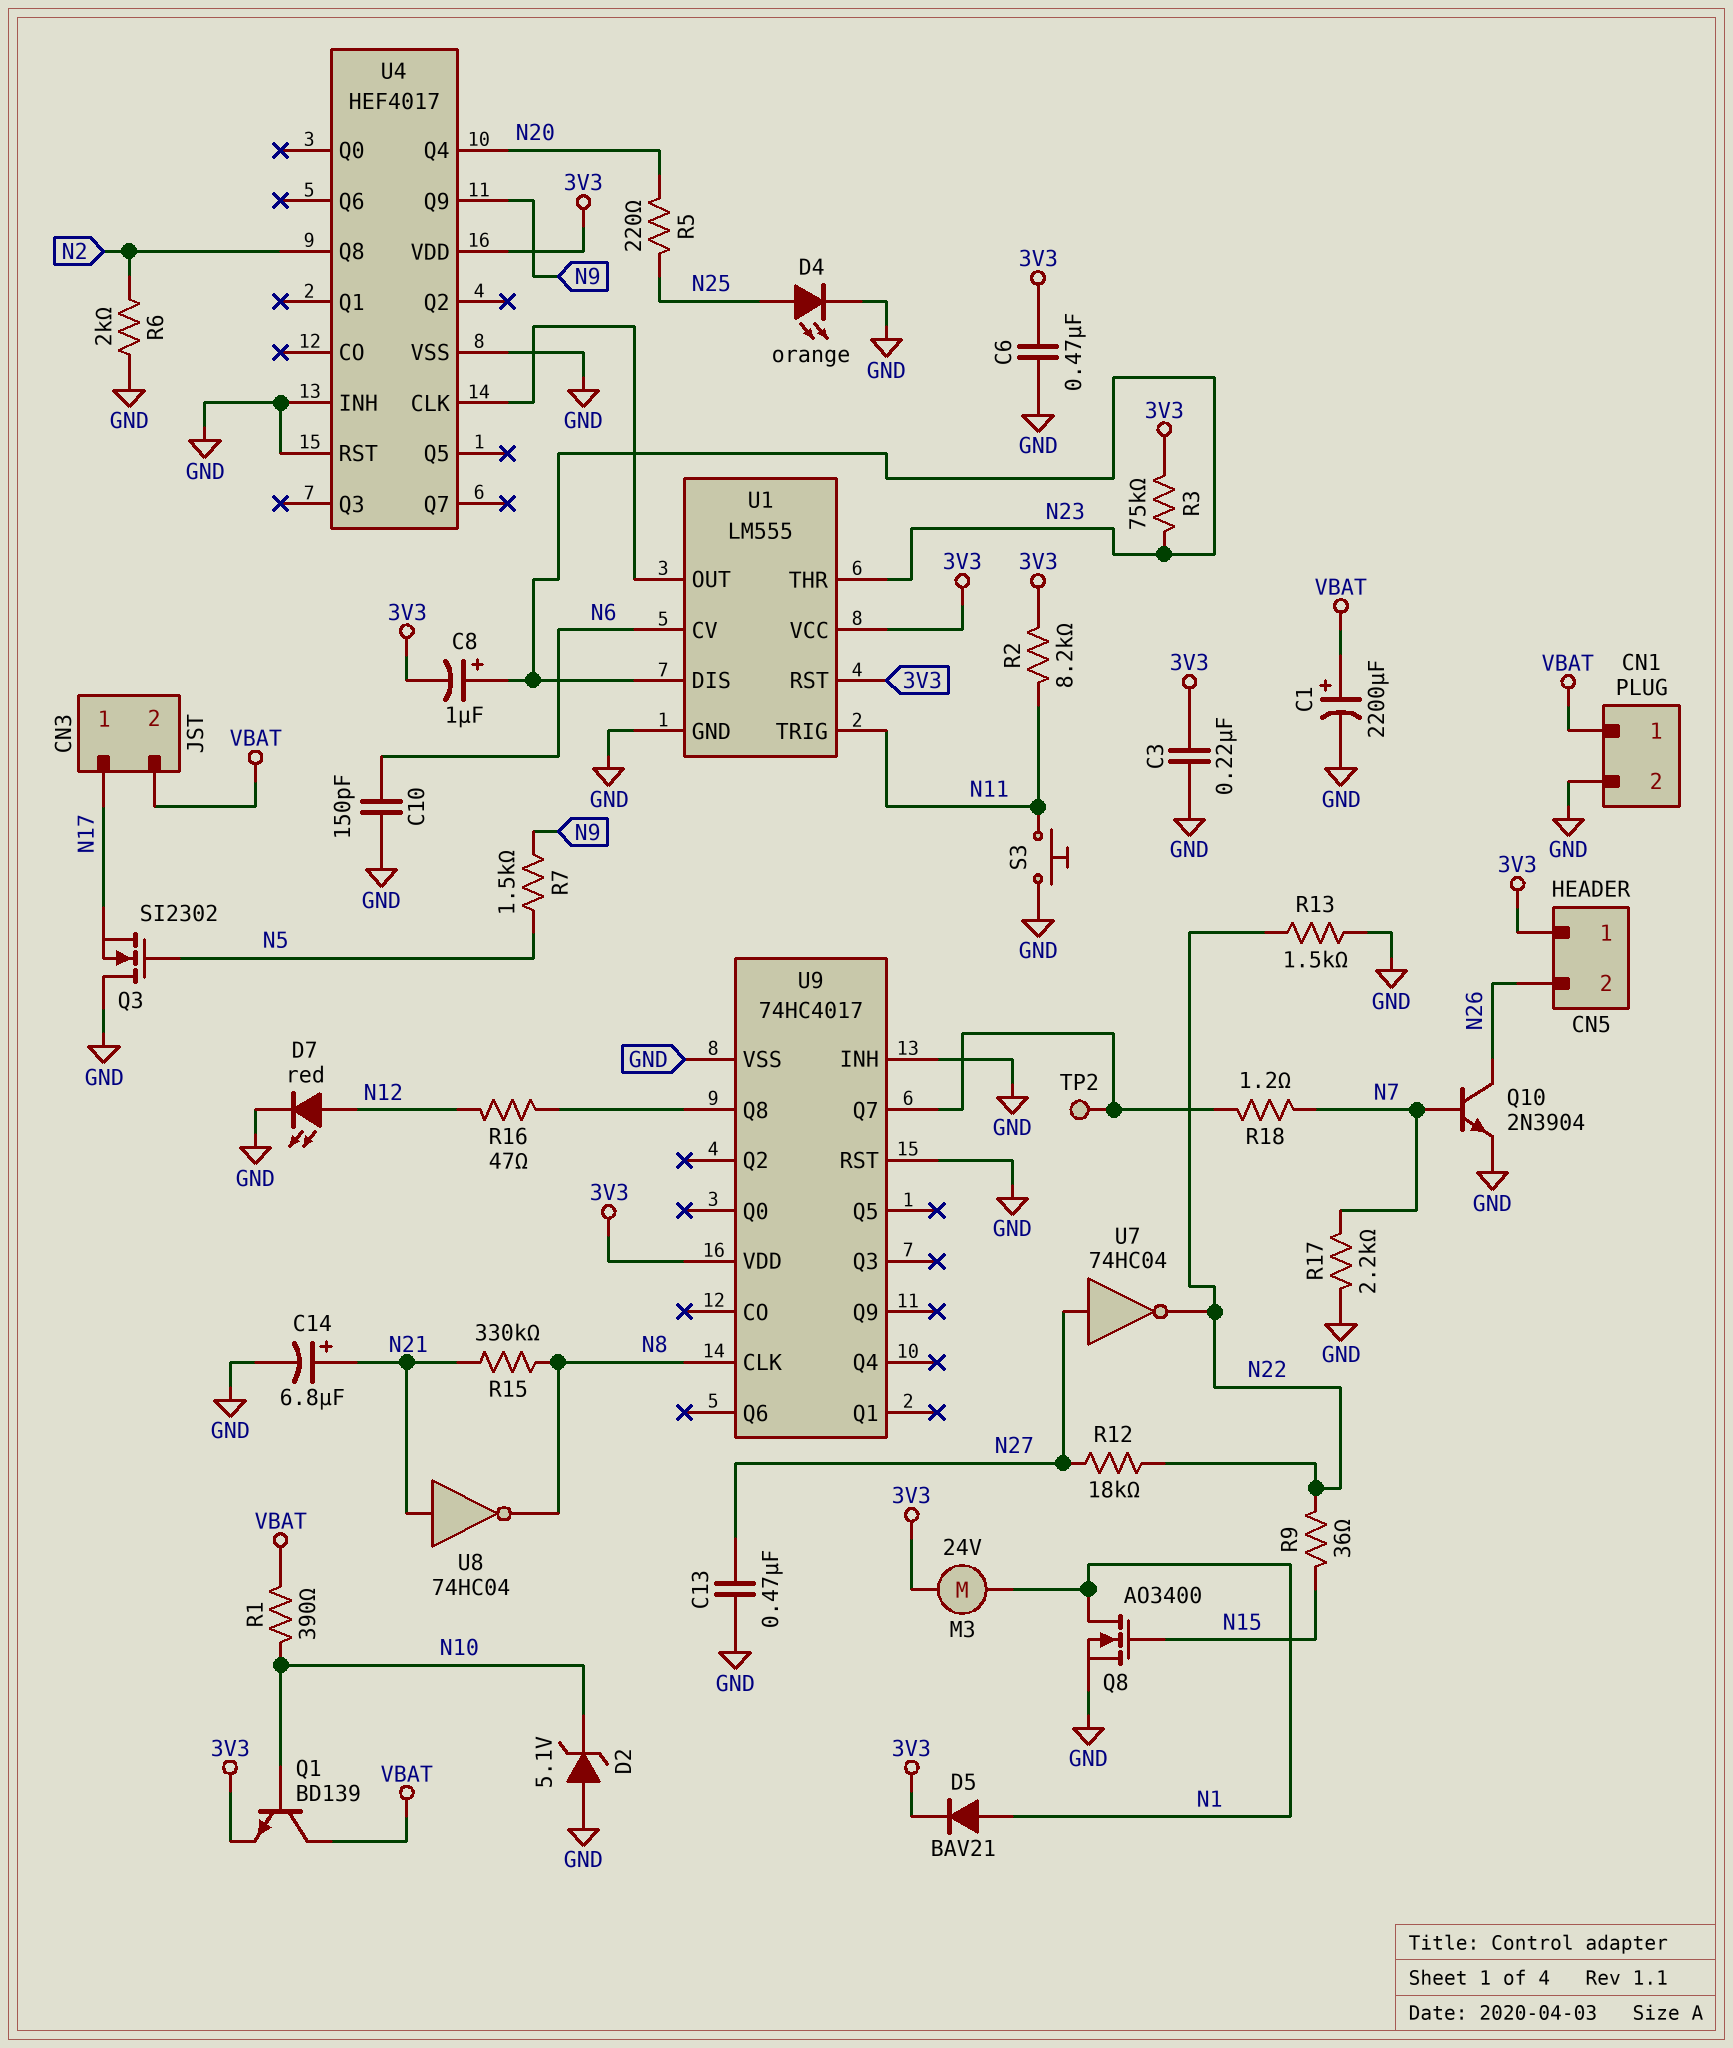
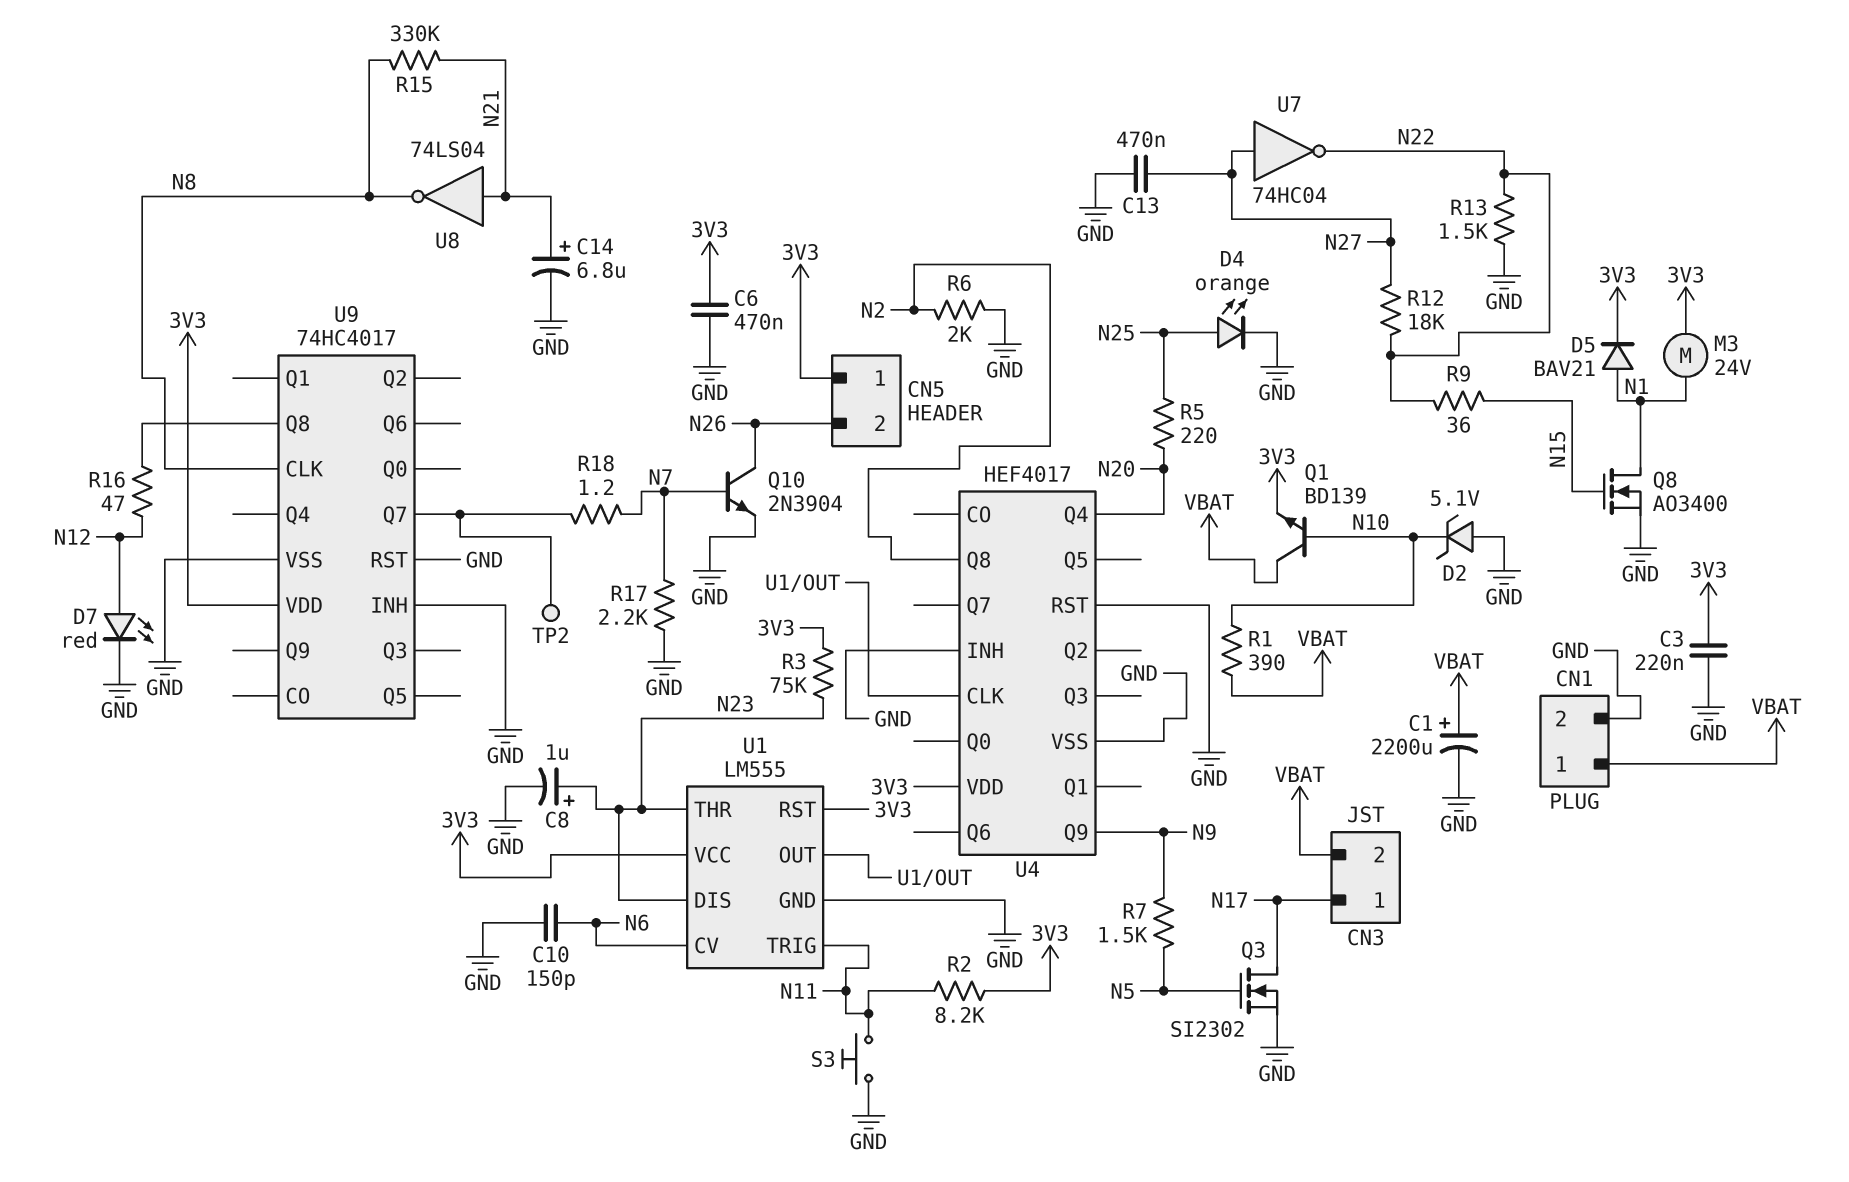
C8: 1uF (plus N23, minus 3V3) -> 1uF (plus N23, minus GND)
Q3: NMOS SI2302 (G N5, D GND, S N17) -> NMOS SI2302 (G N5, D N17, S GND)
U8: NOT 74HC04 (in N21, out N8) -> NOT 74LS04 (in N21, out N8)

